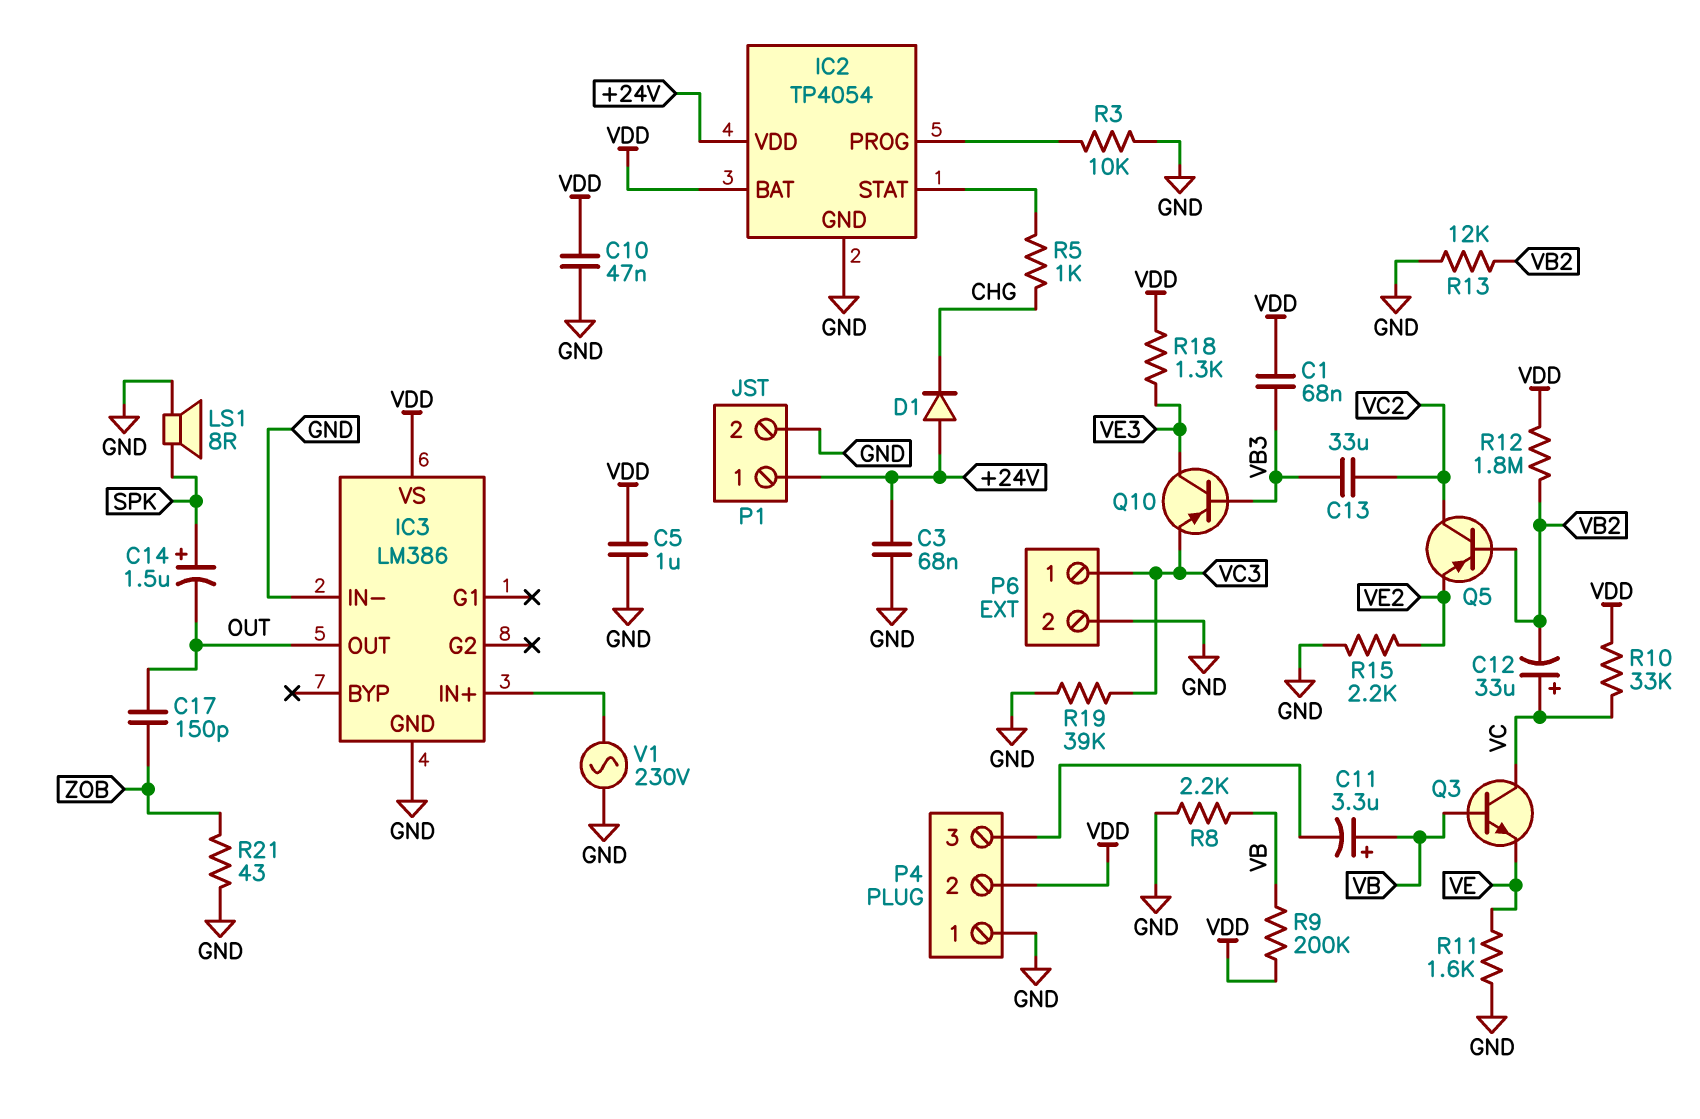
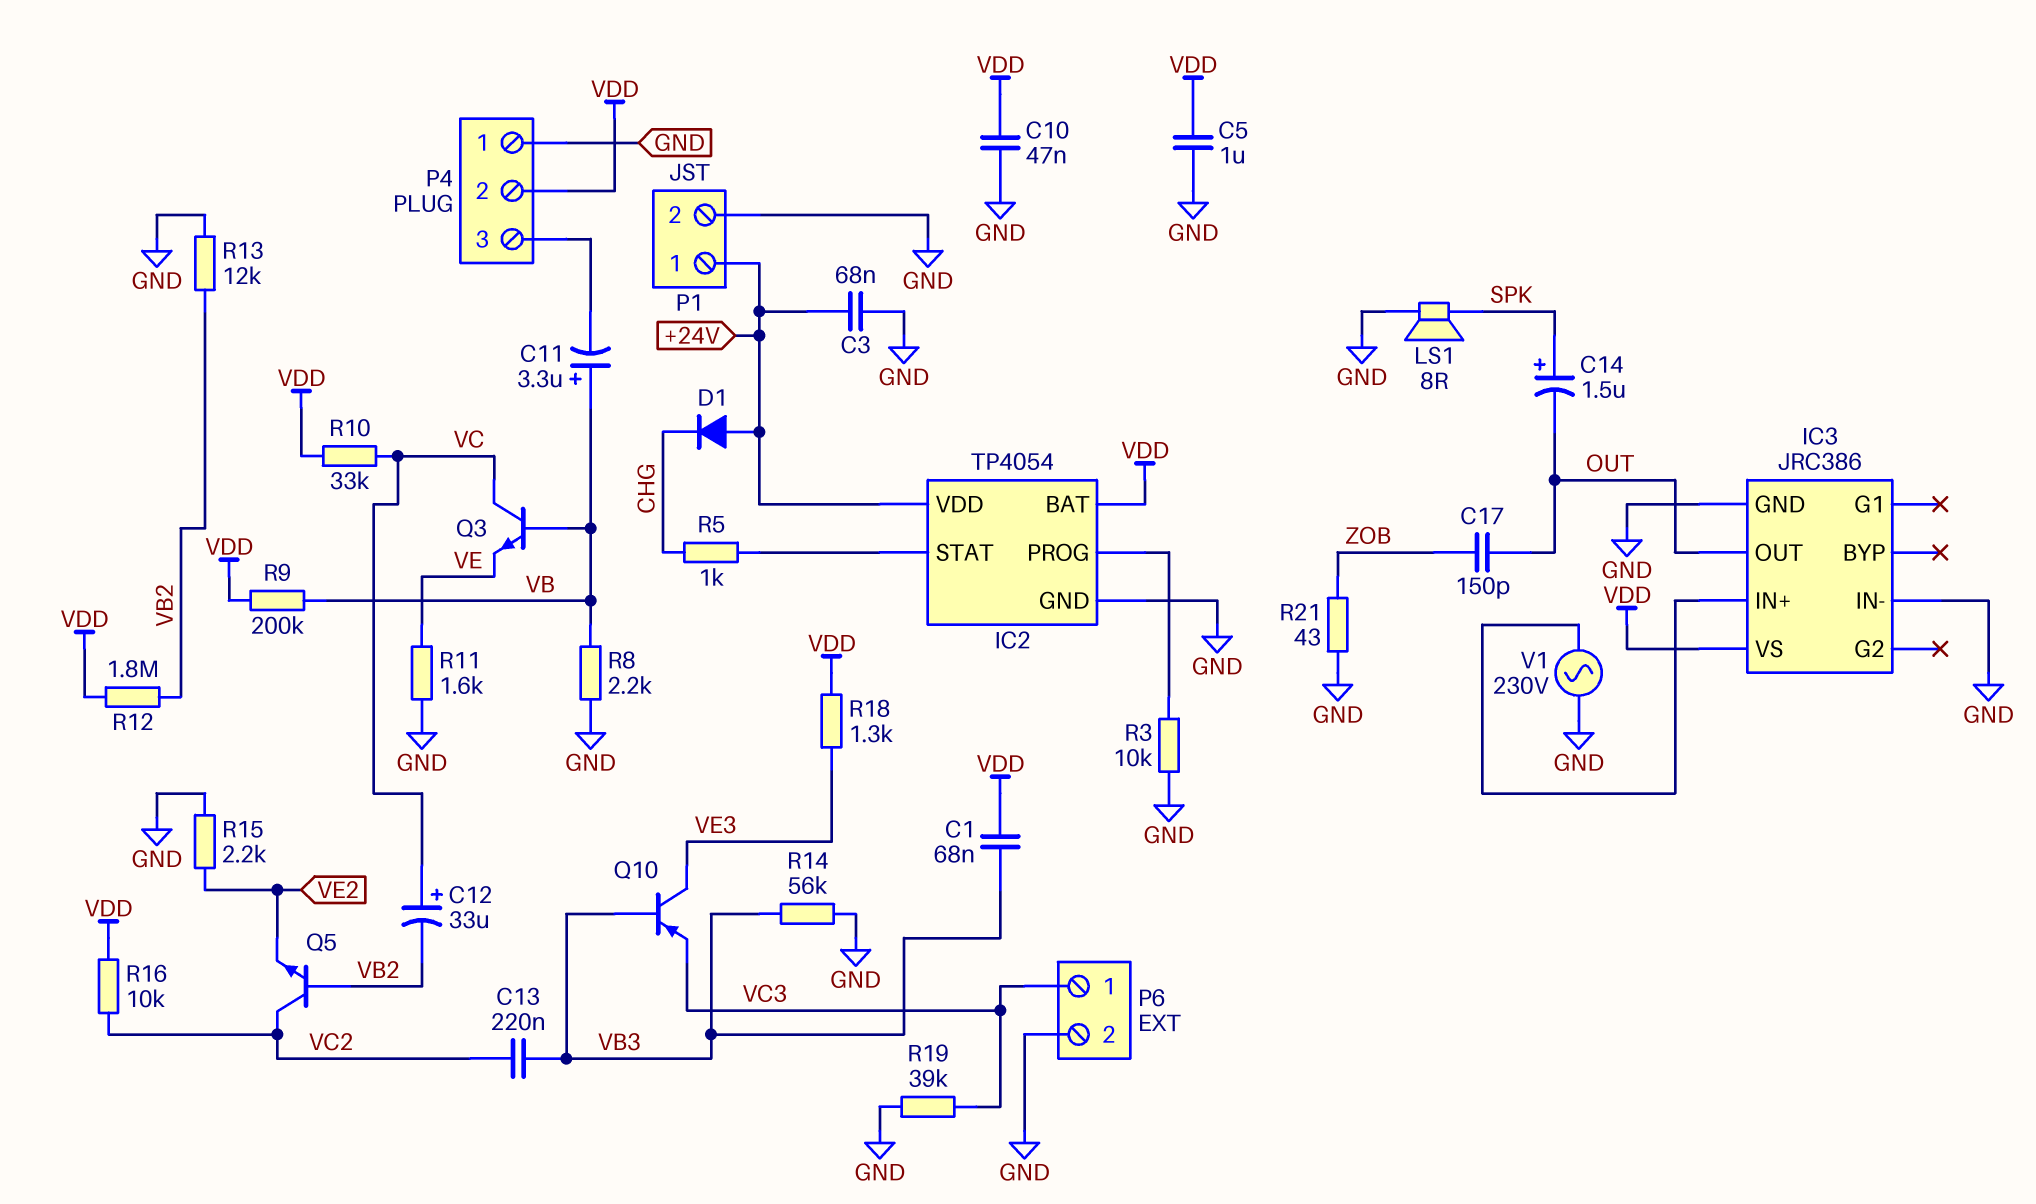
C13: 33uF (VB3, VC2) -> 220nF (VB3, VC2)
IC3: LM386 -> JRC386
Q5: PNP (B VB2, C VC2, E VE2) -> NPN (B VB2, C VC2, E VE2)
R14: none -> 56k (GND, VB3)
R16: none -> 10k (VC2, VDD)

